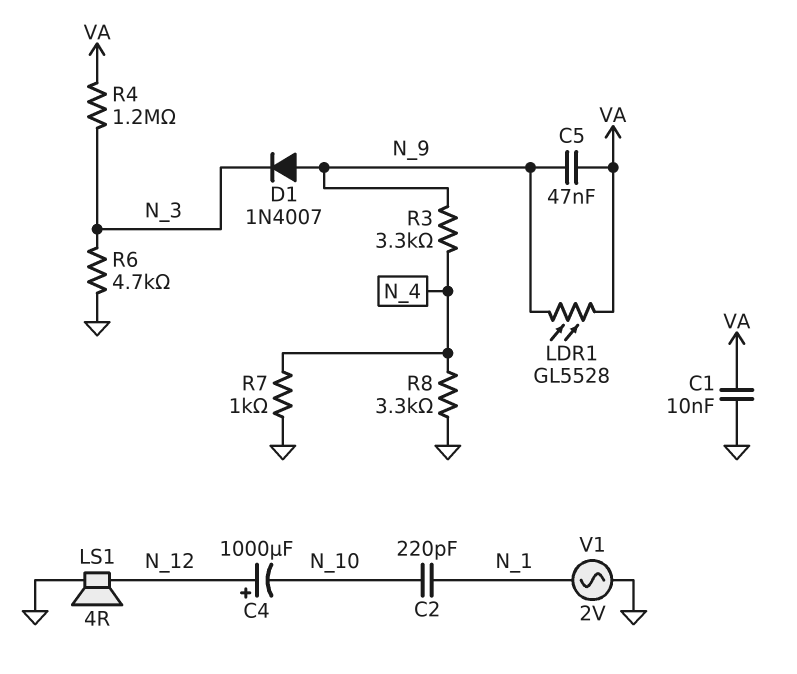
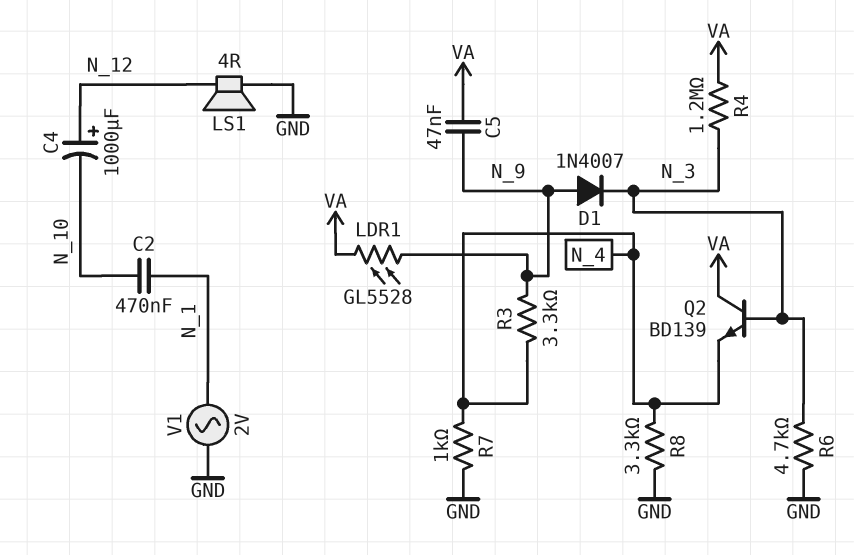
C1: 10nF (GND, VA) -> none
C2: 220pF (N_1, N_10) -> 470nF (N_1, N_10)
Q2: none -> NPN BD139 (B N_3, C VA, E N_4)

